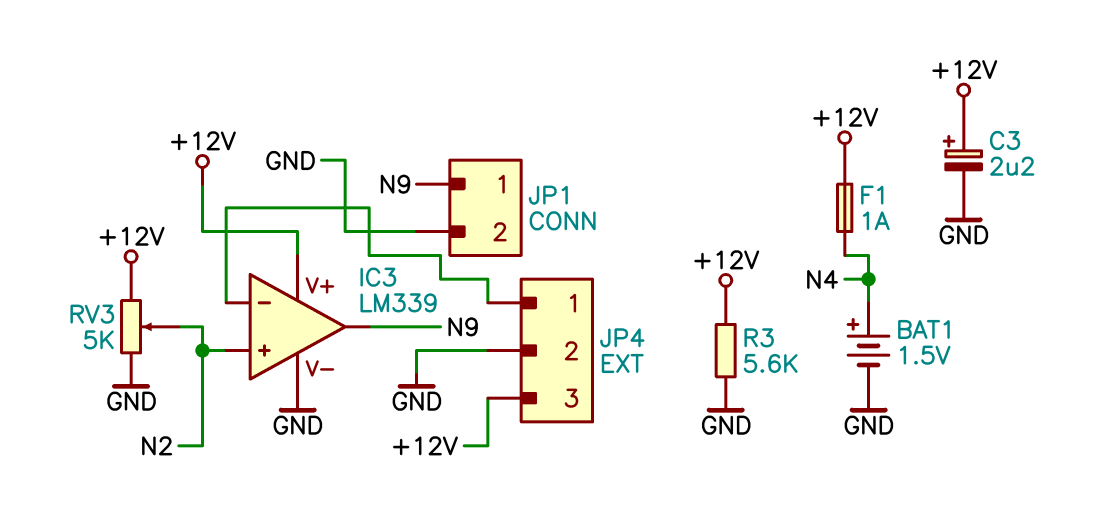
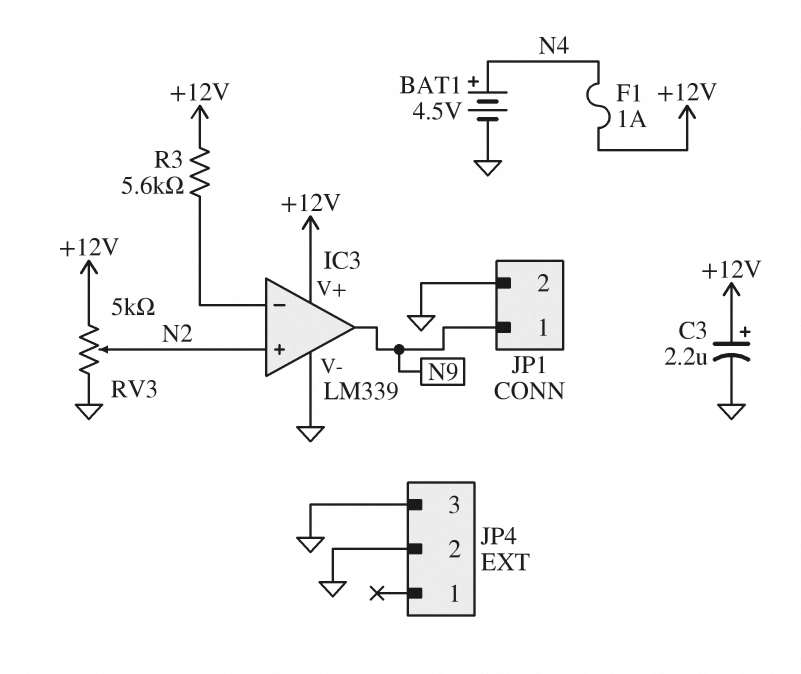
BAT1: 1.5V (plus N4, minus GND) -> 4.5V (plus N4, minus GND)
JP4 pin 1: IC3/in- -> none
JP4 pin 3: +12V -> GND
R3: 5.6k (+12V, GND) -> 5.6k (+12V, IC3/in-)

